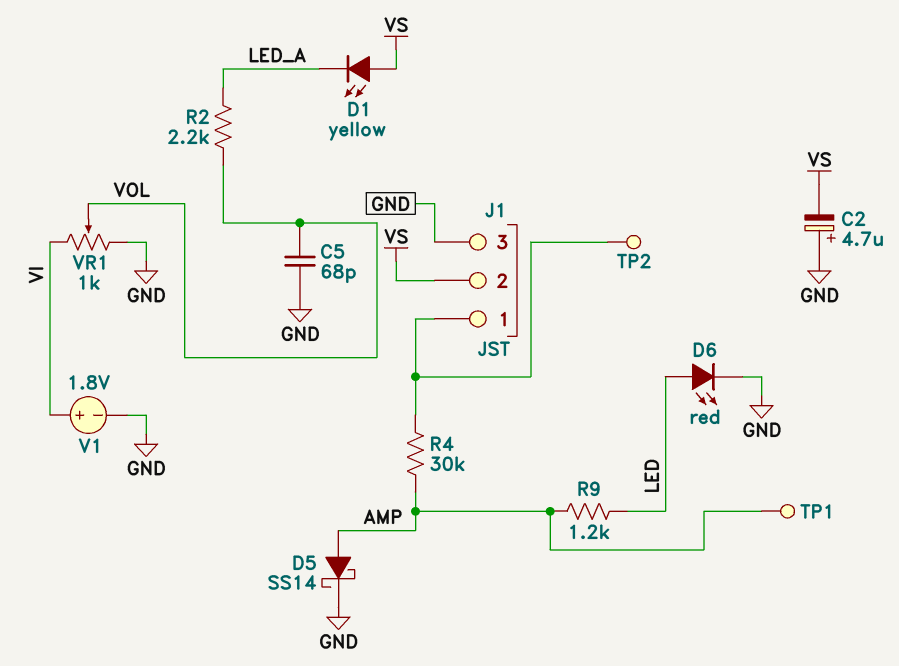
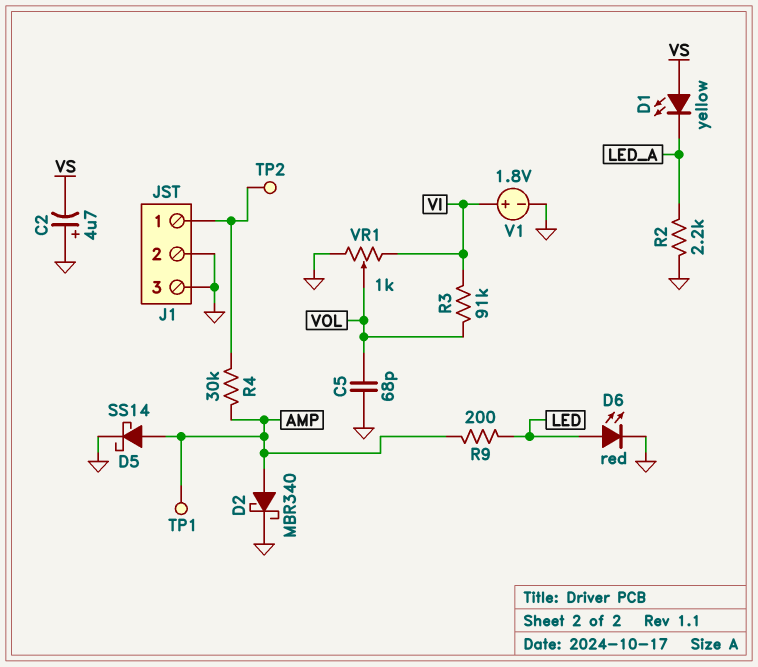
D2: none -> schottky MBR340 (A AMP, K GND)
J1 pin 2: VS -> GND
R2: 2.2k (LED_A, VOL) -> 2.2k (GND, LED_A)
R3: none -> 91k (VI, VOL)
R9: 1.2k (AMP, LED) -> 200 (AMP, LED)

